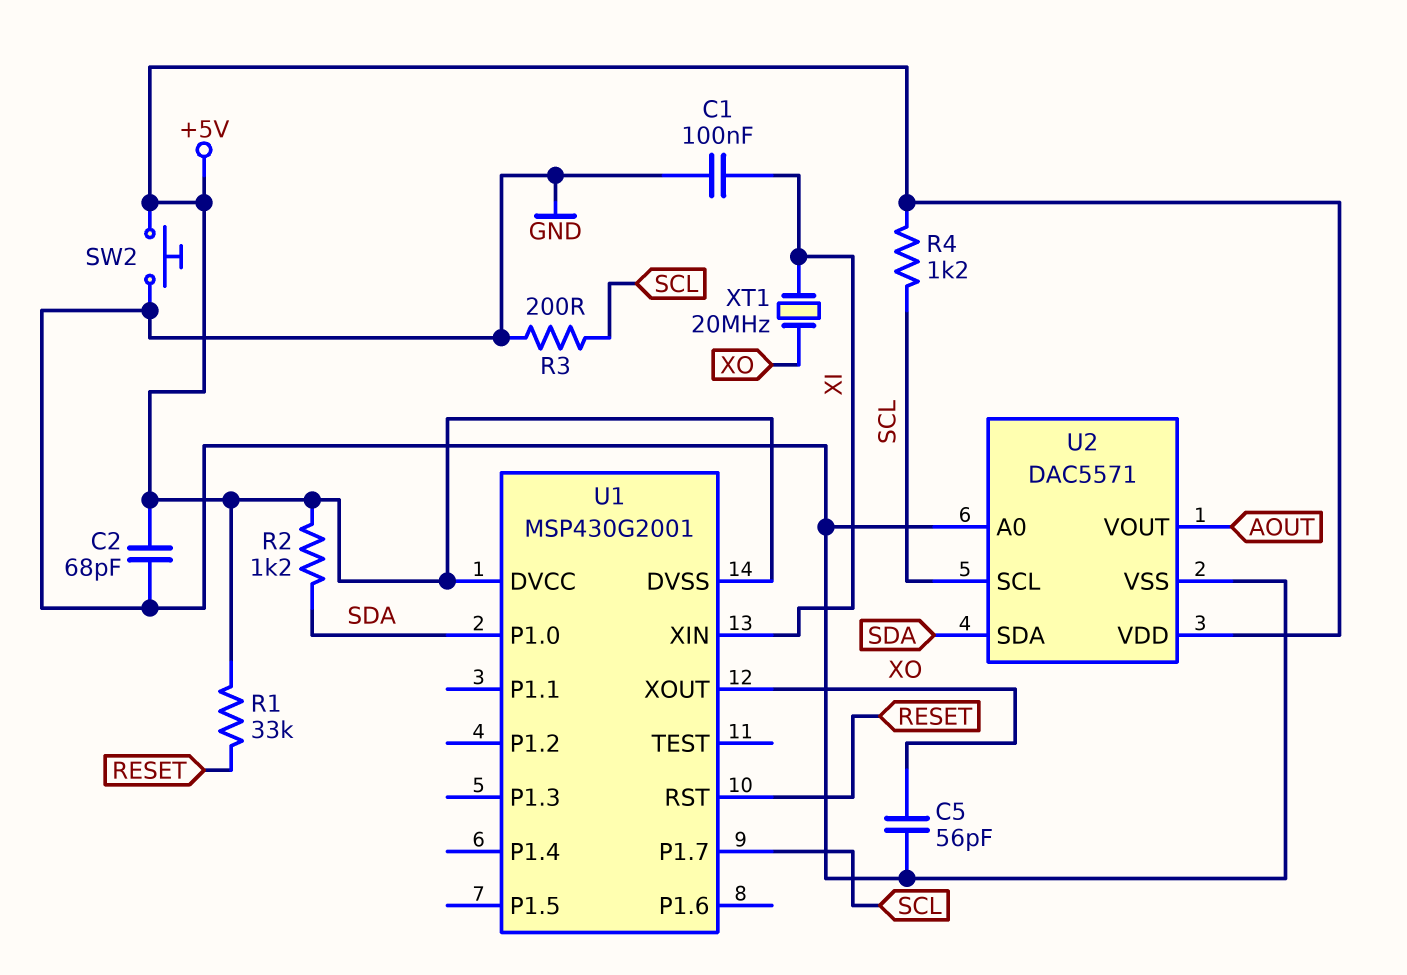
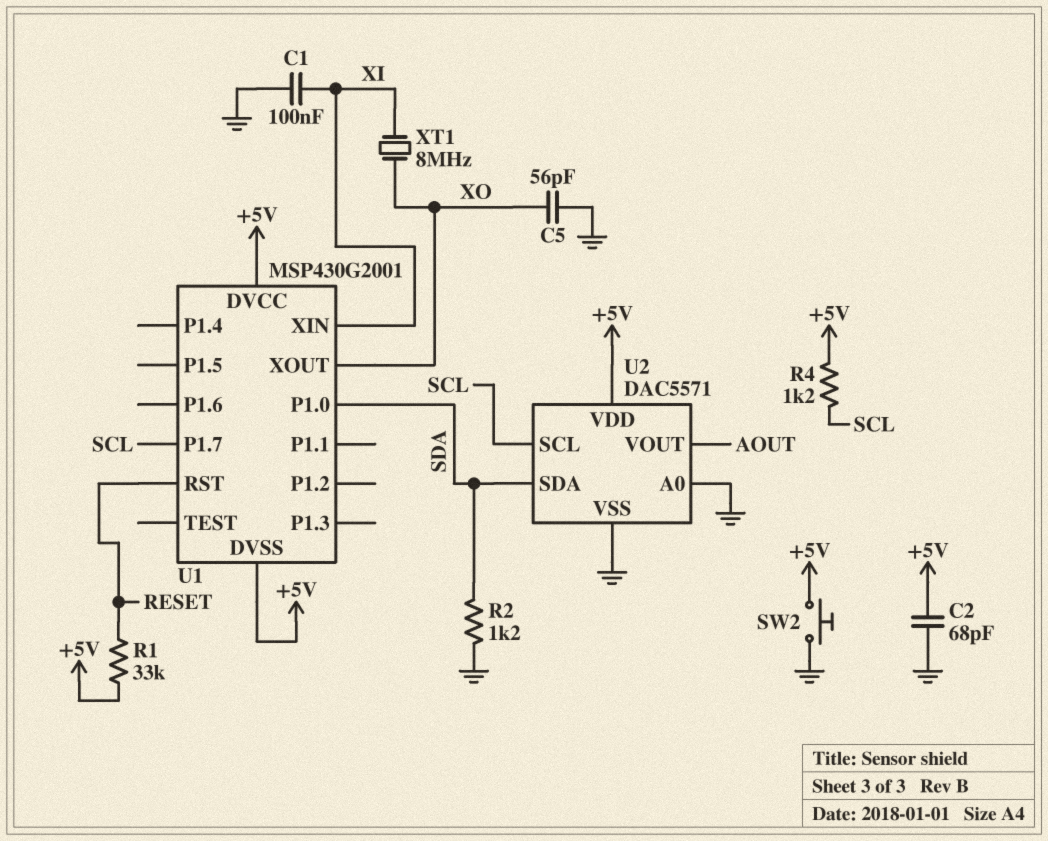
R2: 1.2k (+5V, SDA) -> 1.2k (GND, SDA)
R3: 200 (GND, SCL) -> none
XT1: 20MHz (XI, XO) -> 8MHz (XI, XO)

